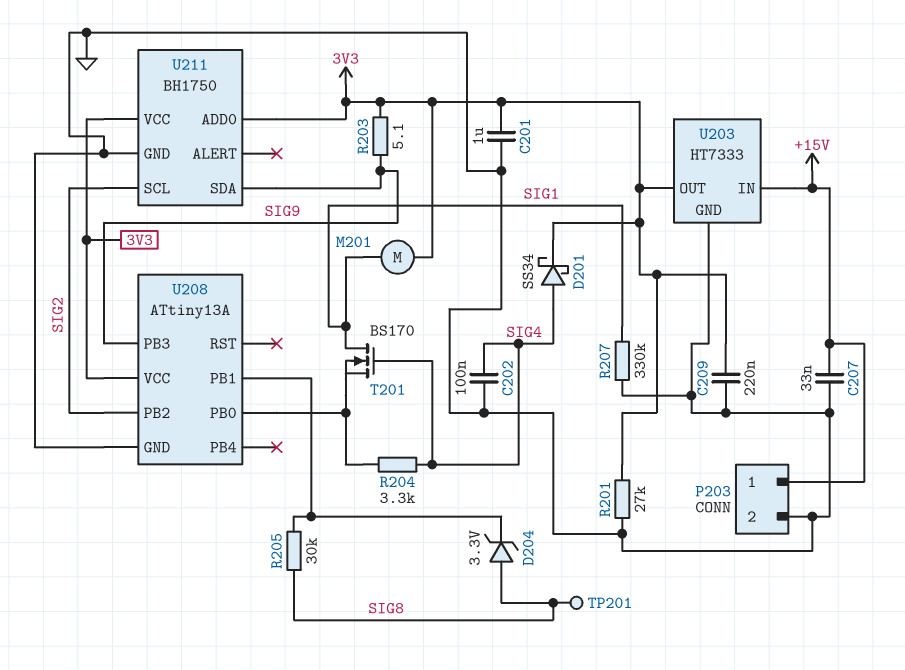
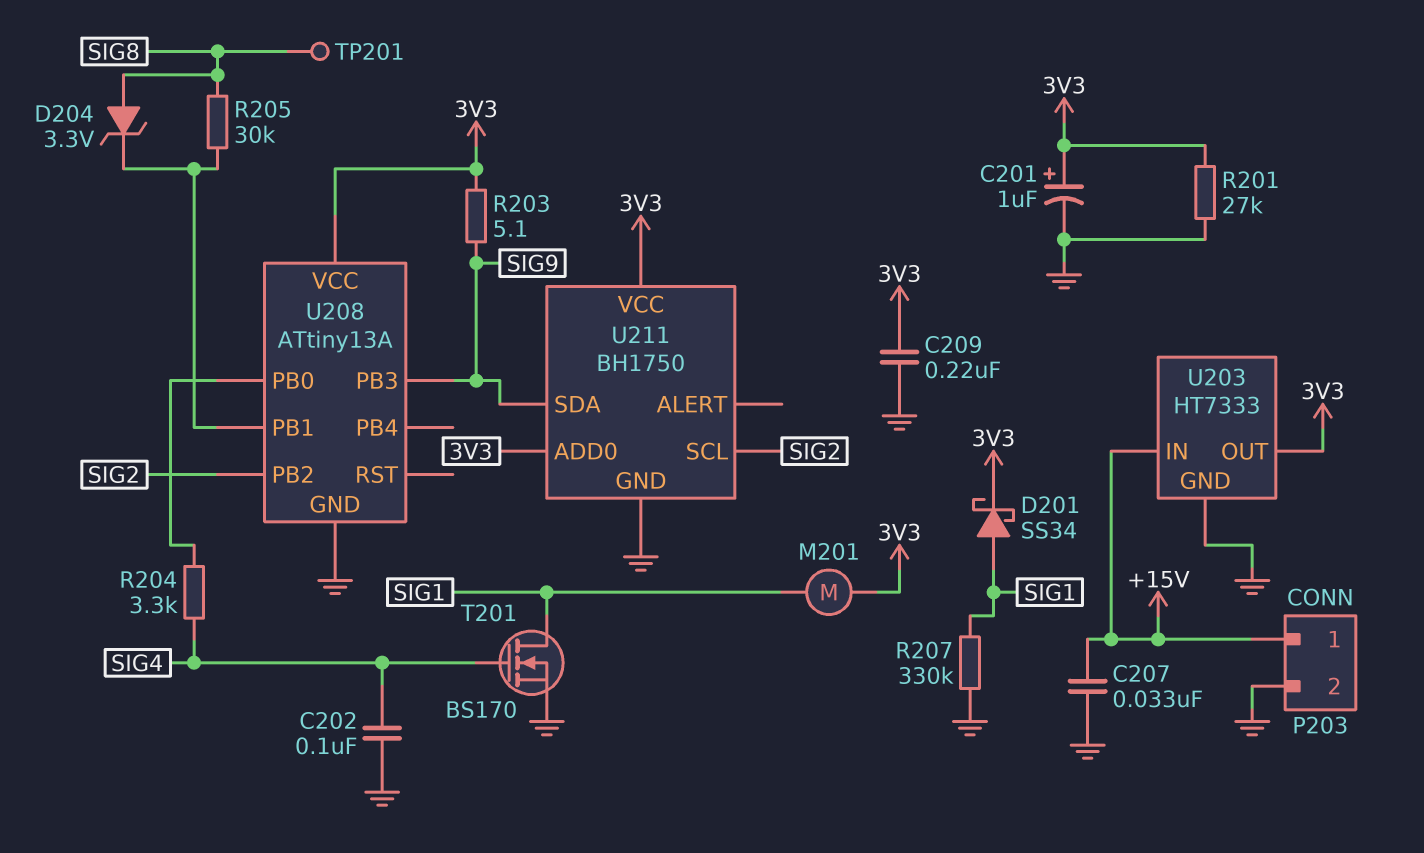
C201: 1uF (3V3, GND) -> 1uF (plus 3V3, minus GND)
D201: schottky SS34 (A SIG4, K 3V3) -> schottky SS34 (A SIG1, K 3V3)
T201: NMOS BS170 (G SIG4, D SIG1, S U208/PB0) -> NMOS BS170 (G SIG4, D SIG1, S GND)

